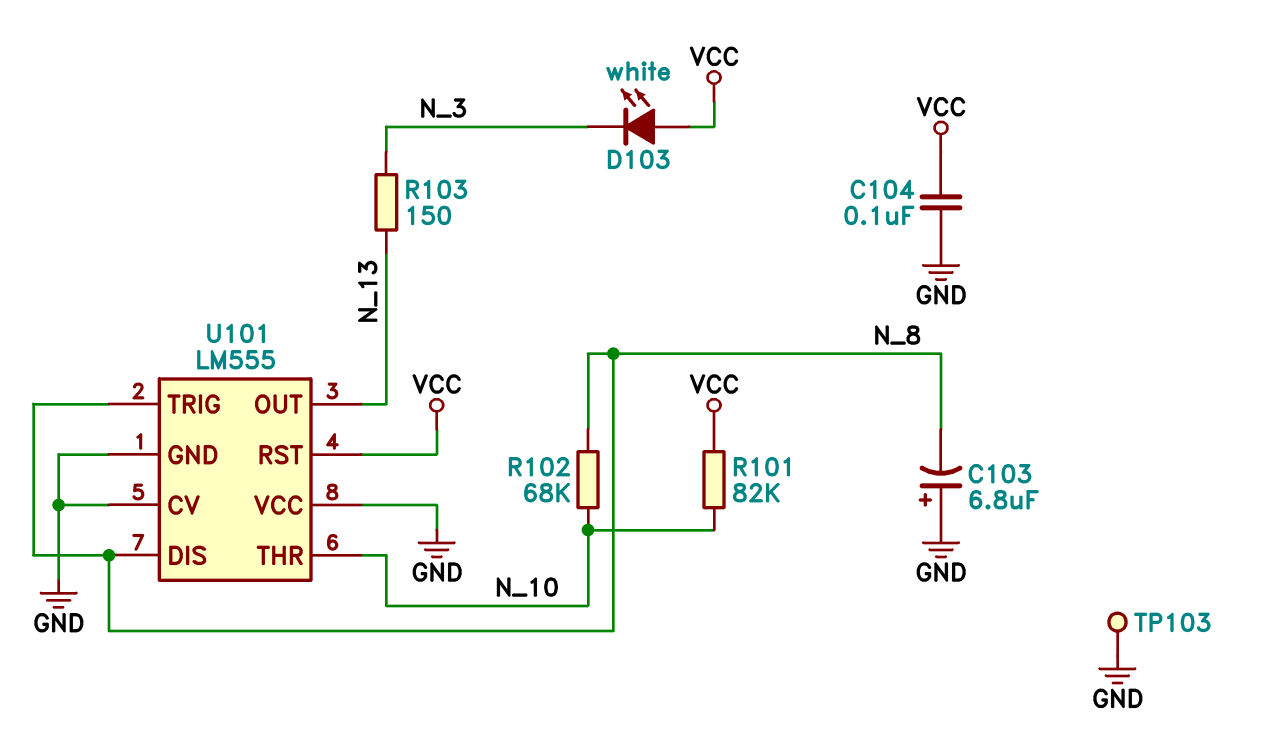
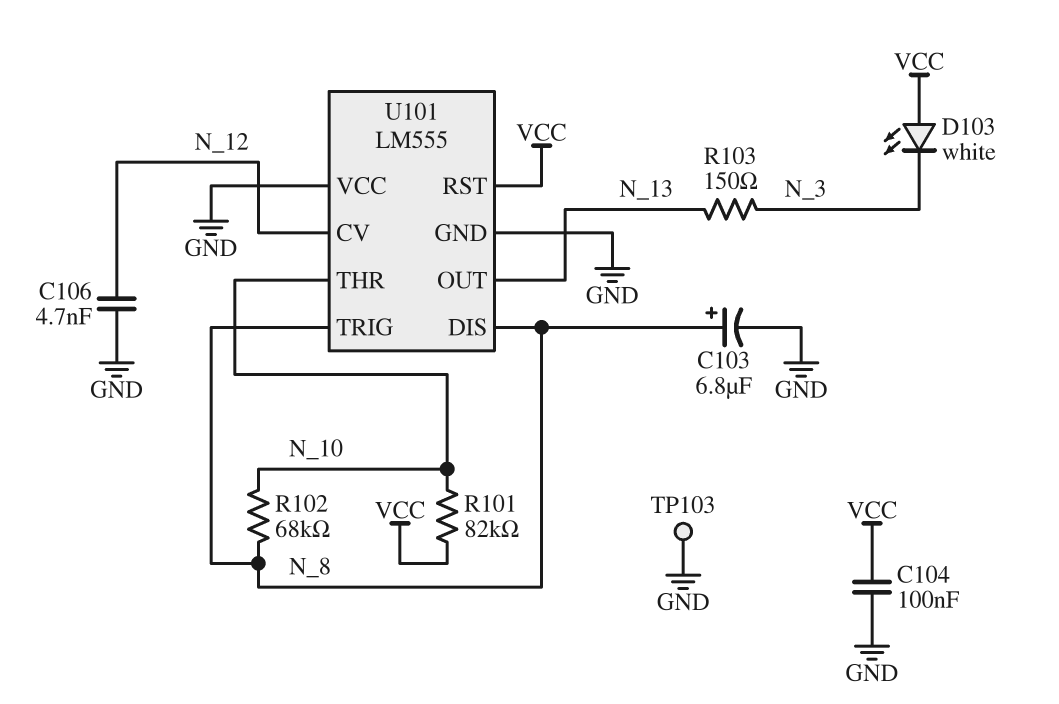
C103: 6.8uF (plus GND, minus N_8) -> 6.8uF (plus N_8, minus GND)
C106: none -> 4.7nF (GND, N_12)
U101 pin CV: GND -> N_12

